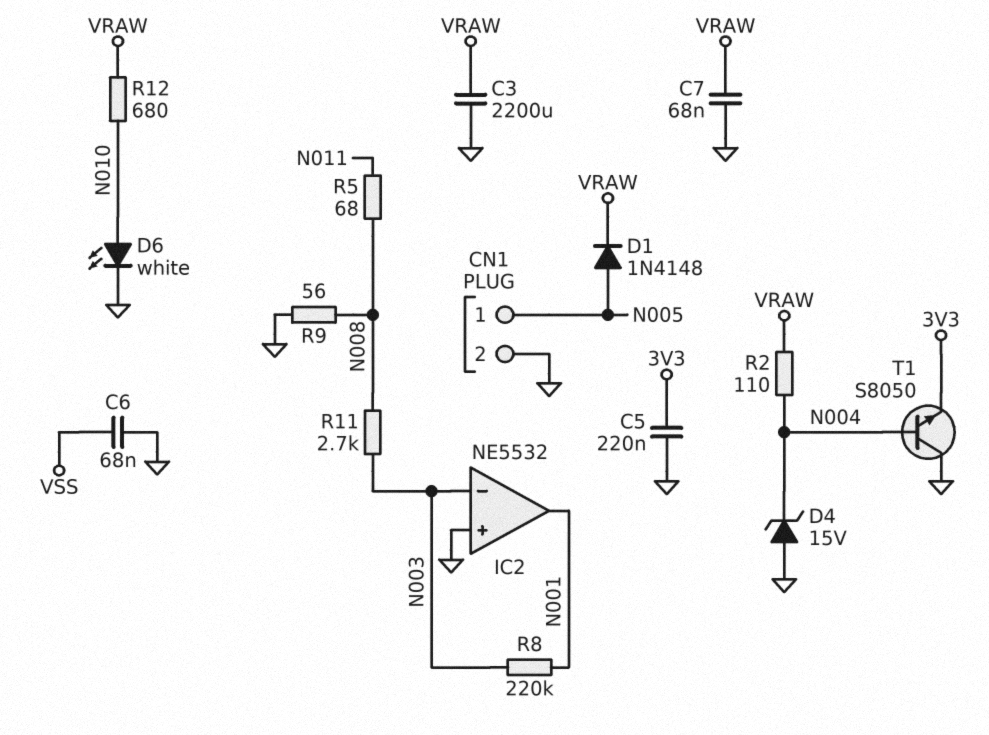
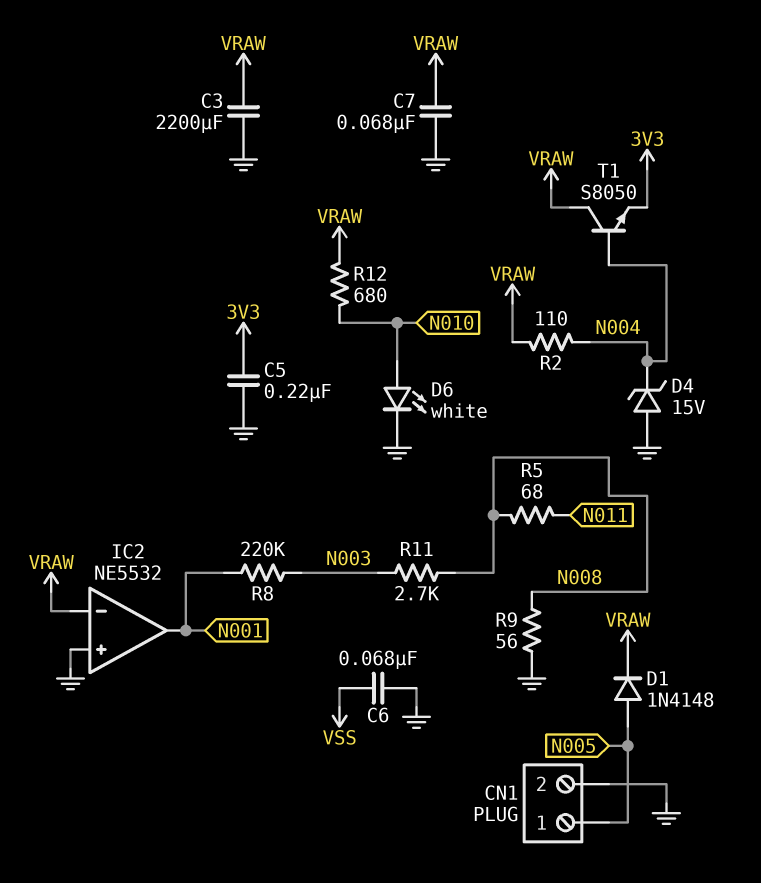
IC2 pin in-: N003 -> VRAW
T1: NPN S8050 (B N004, C GND, E 3V3) -> NPN S8050 (B N004, C VRAW, E 3V3)

